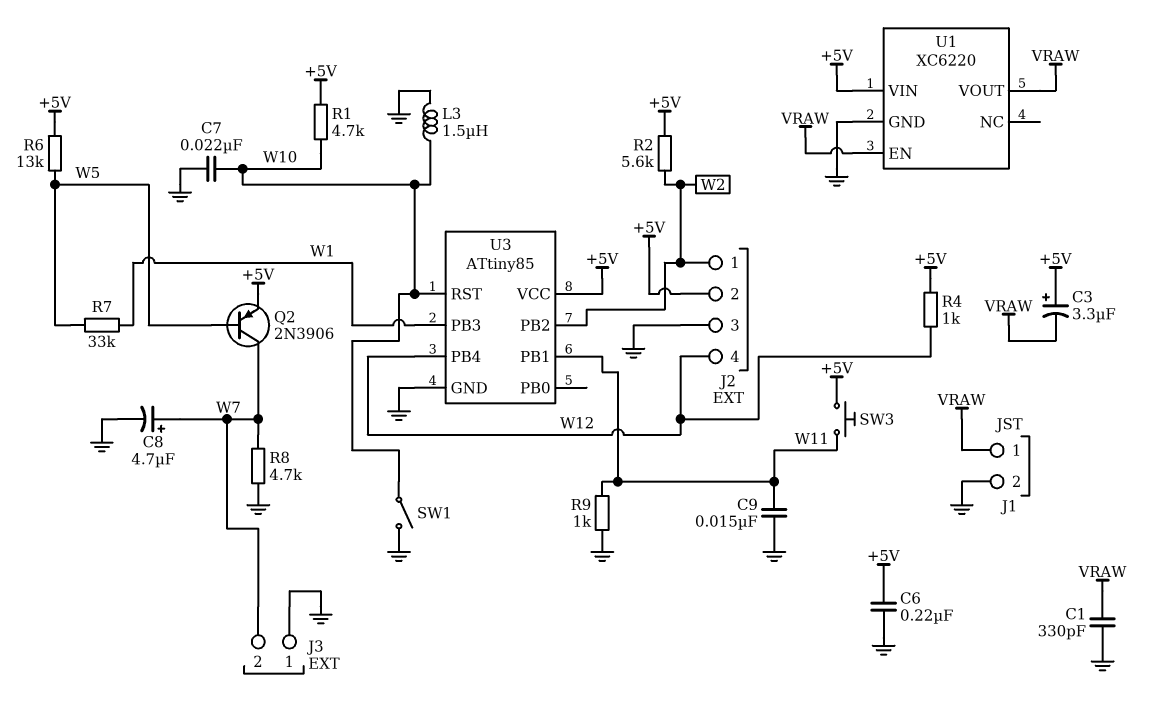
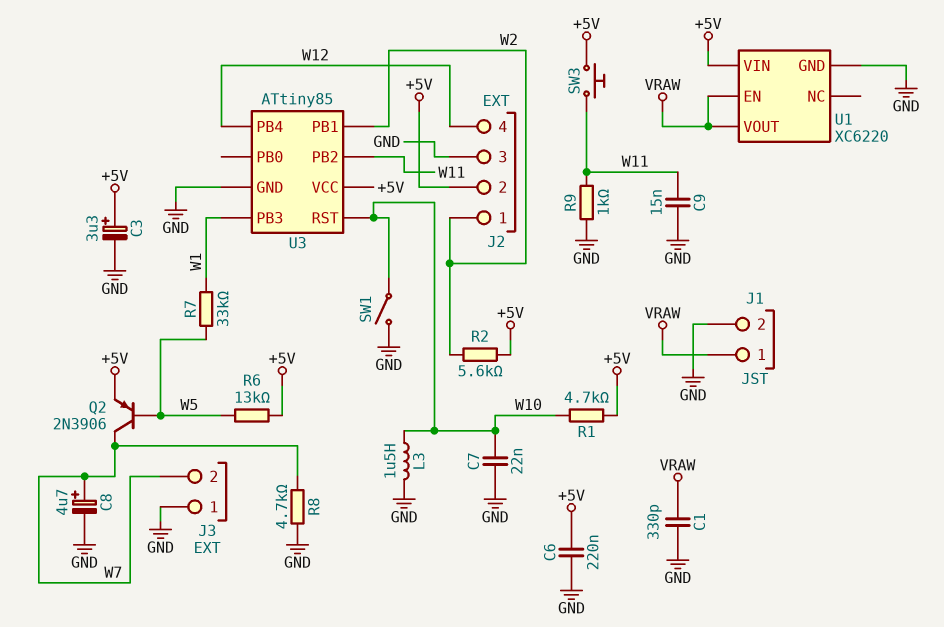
C3: 3.3uF (plus +5V, minus VRAW) -> 3.3uF (plus +5V, minus GND)
R4: 1k (+5V, W12) -> none
U3 pin PB1: W11 -> W2
U3 pin PB2: W2 -> W11

